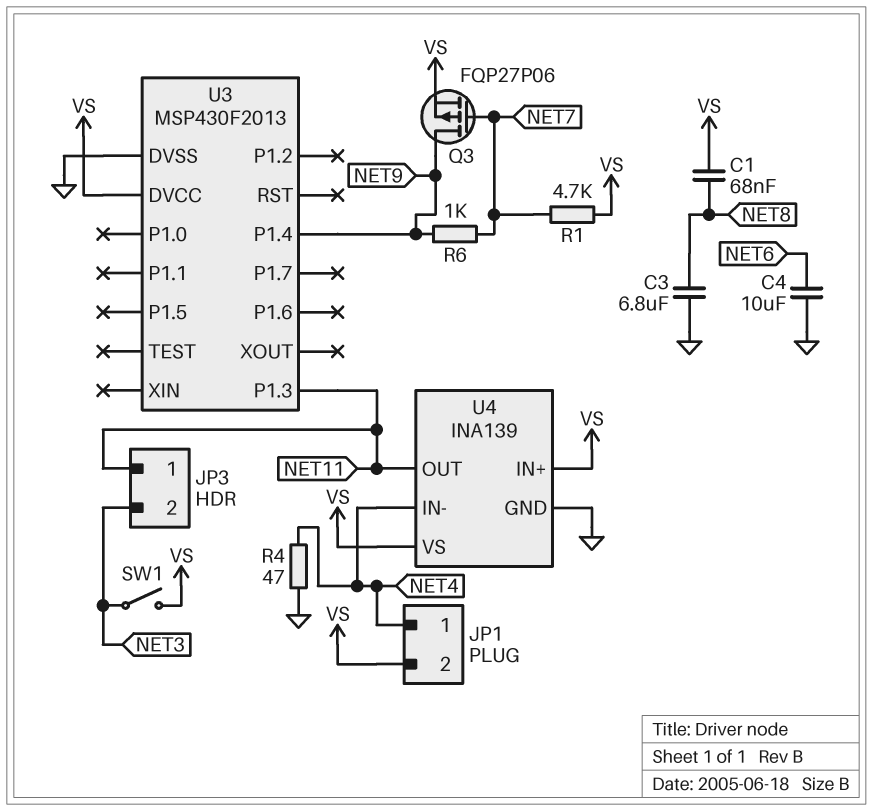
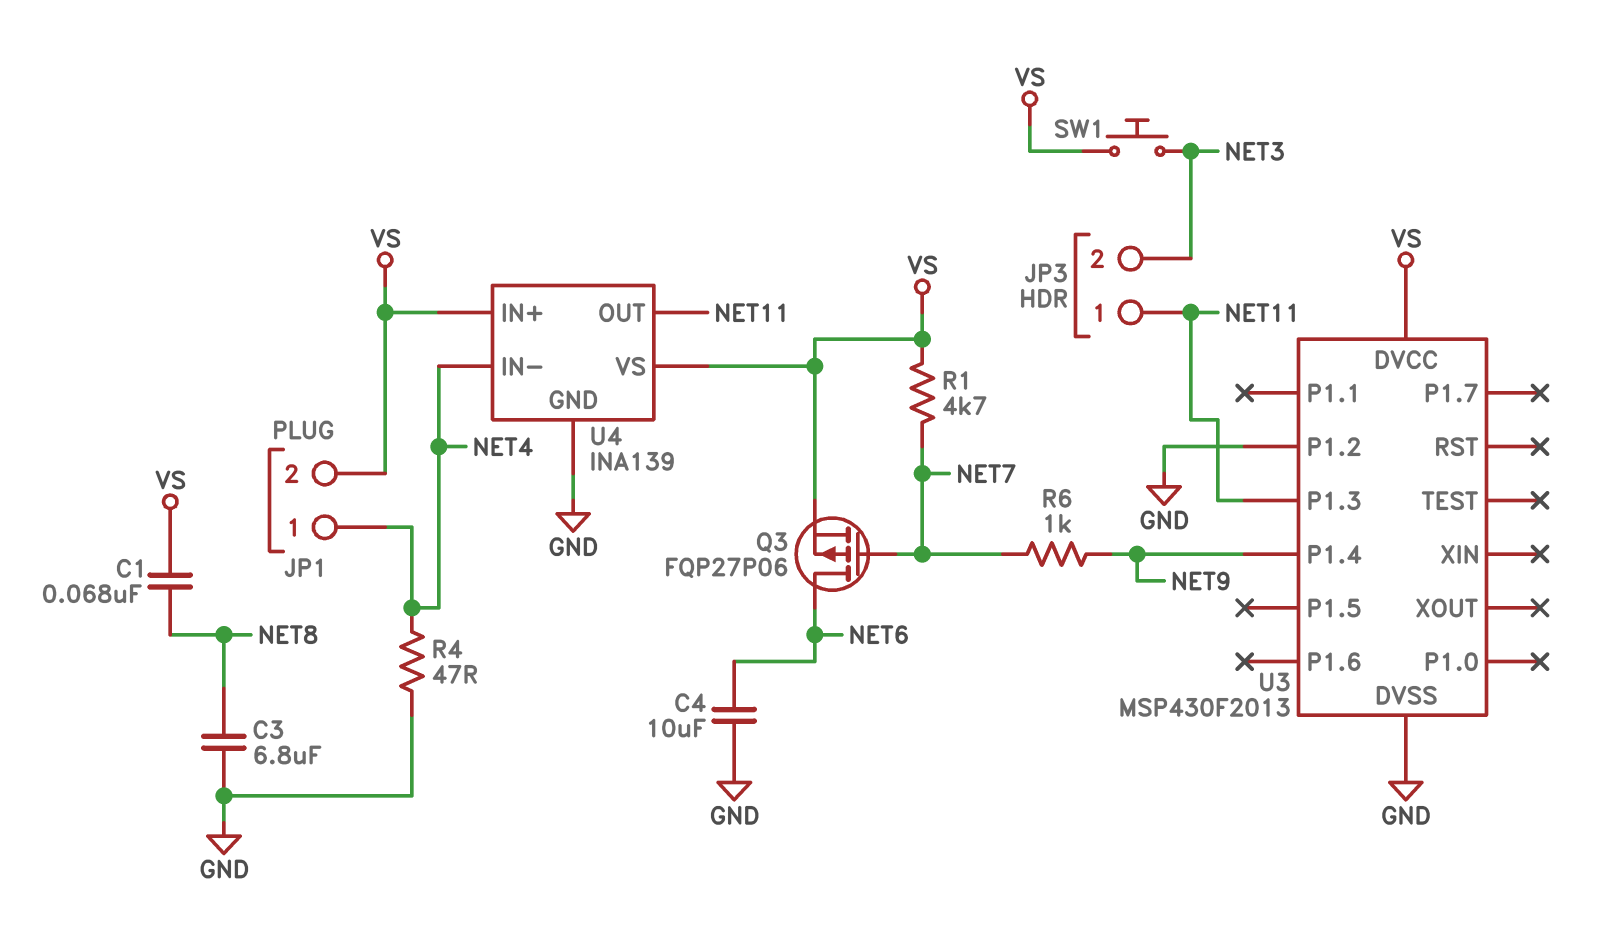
Q3: PMOS FQP27P06 (G NET7, D NET9, S VS) -> PMOS FQP27P06 (G NET7, D NET6, S VS)
SW1: switch (NET3, VS) -> button (NET3, VS)
U3 pin P1.2: none -> GND

